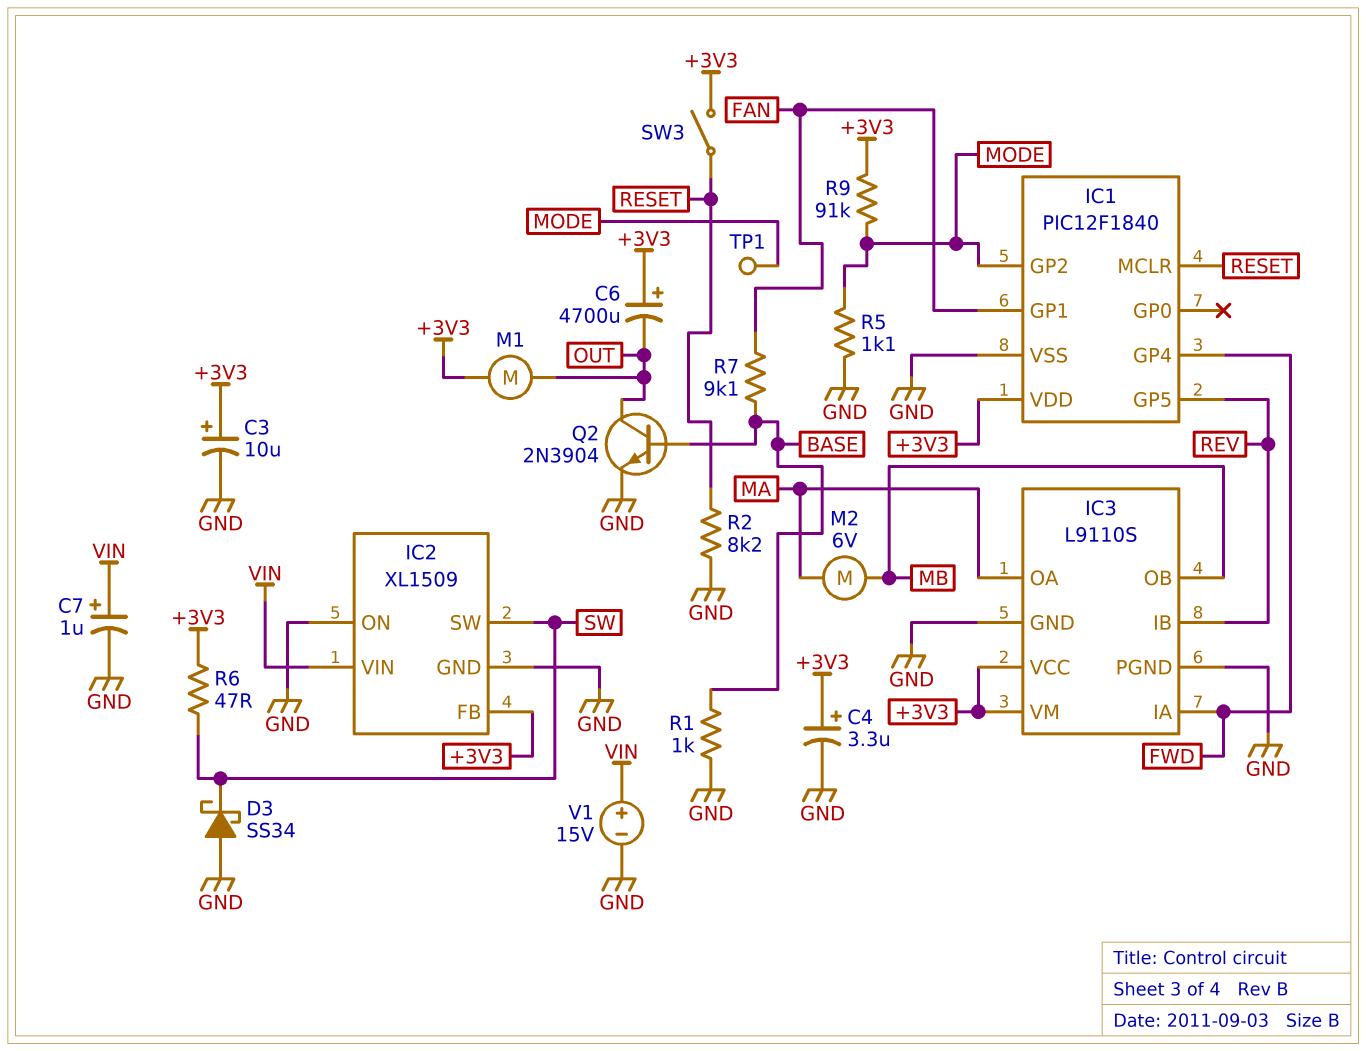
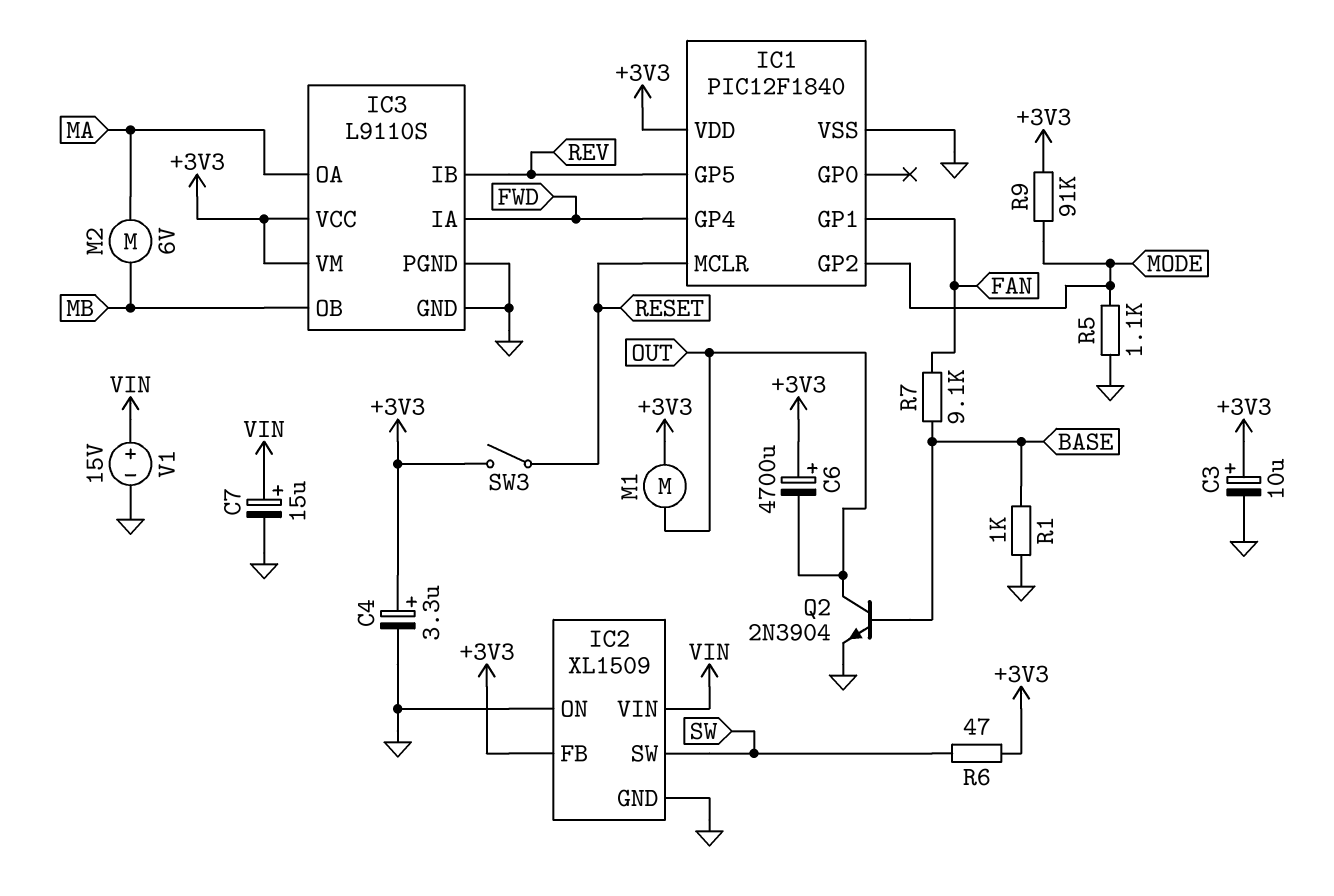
C7: 1uF (plus VIN, minus GND) -> 15uF (plus VIN, minus GND)
D3: schottky SS34 (A GND, K SW) -> none
R2: 8.2k (GND, RESET) -> none
TP1: test point (MODE) -> none

